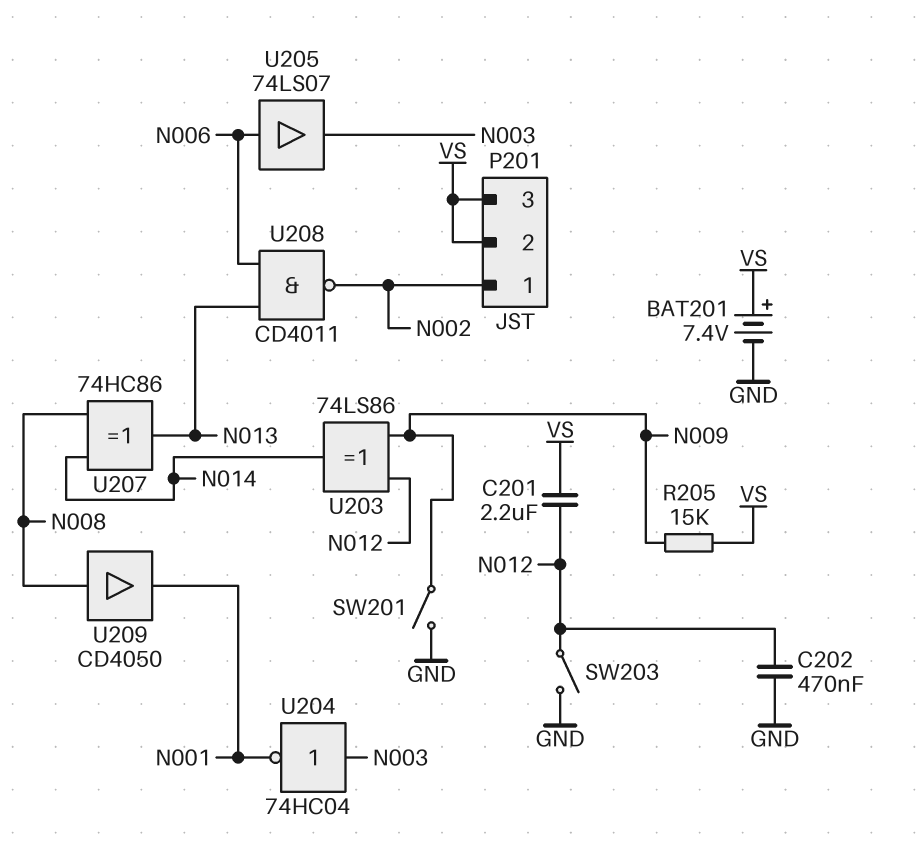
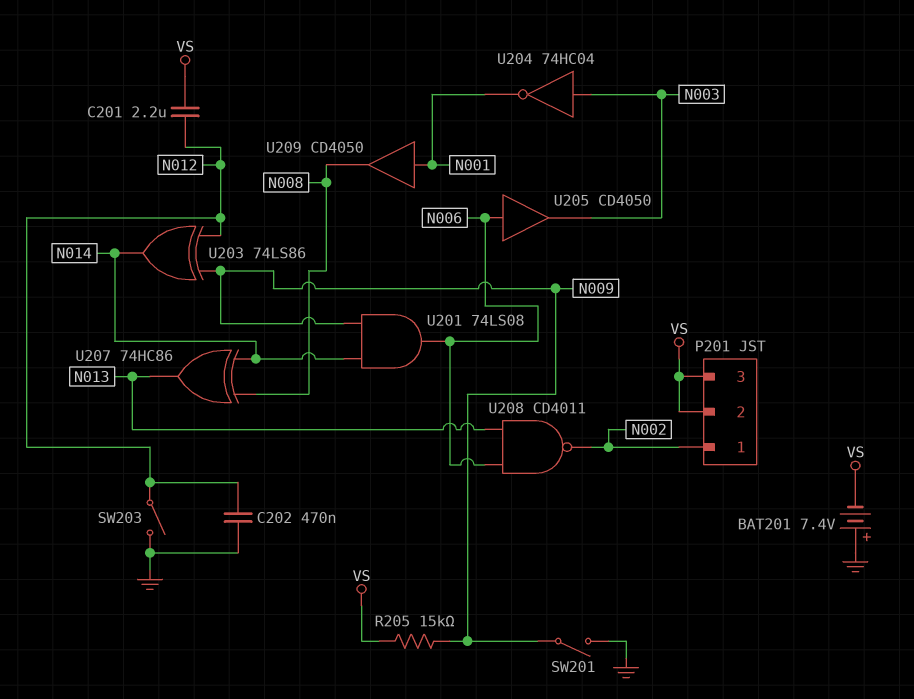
BAT201: 7.4V (plus VS, minus GND) -> 7.4V (plus GND, minus VS)
U201: none -> AND 74LS08 (in N009, in N014, out N006)
U205: buffer 74LS07 (in N006, out N003) -> buffer CD4050 (in N006, out N003)
U209: buffer CD4050 (in N008, out N001) -> buffer CD4050 (in N001, out N008)

